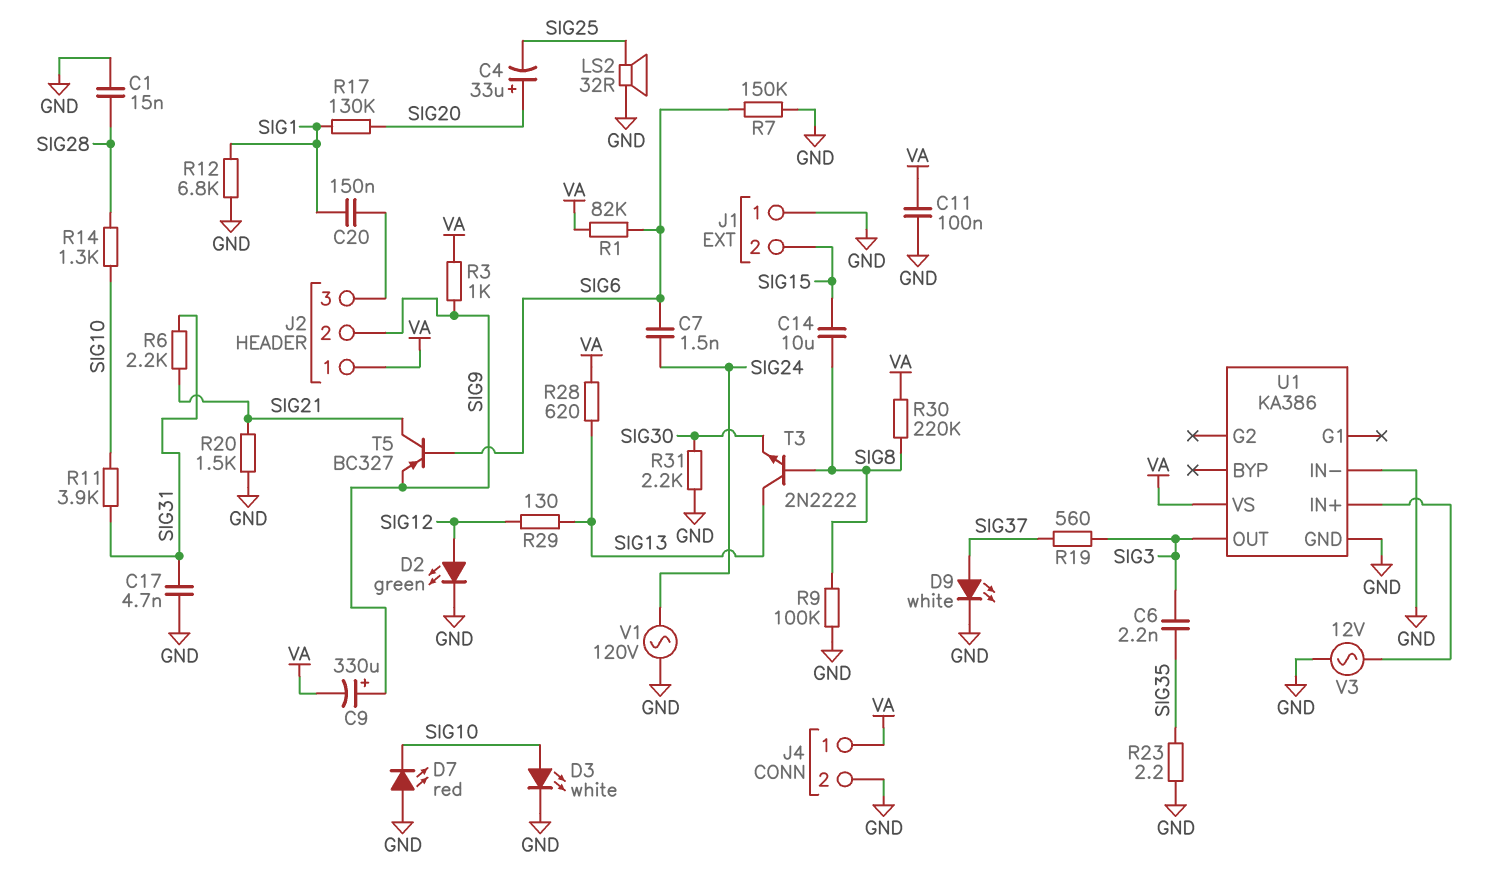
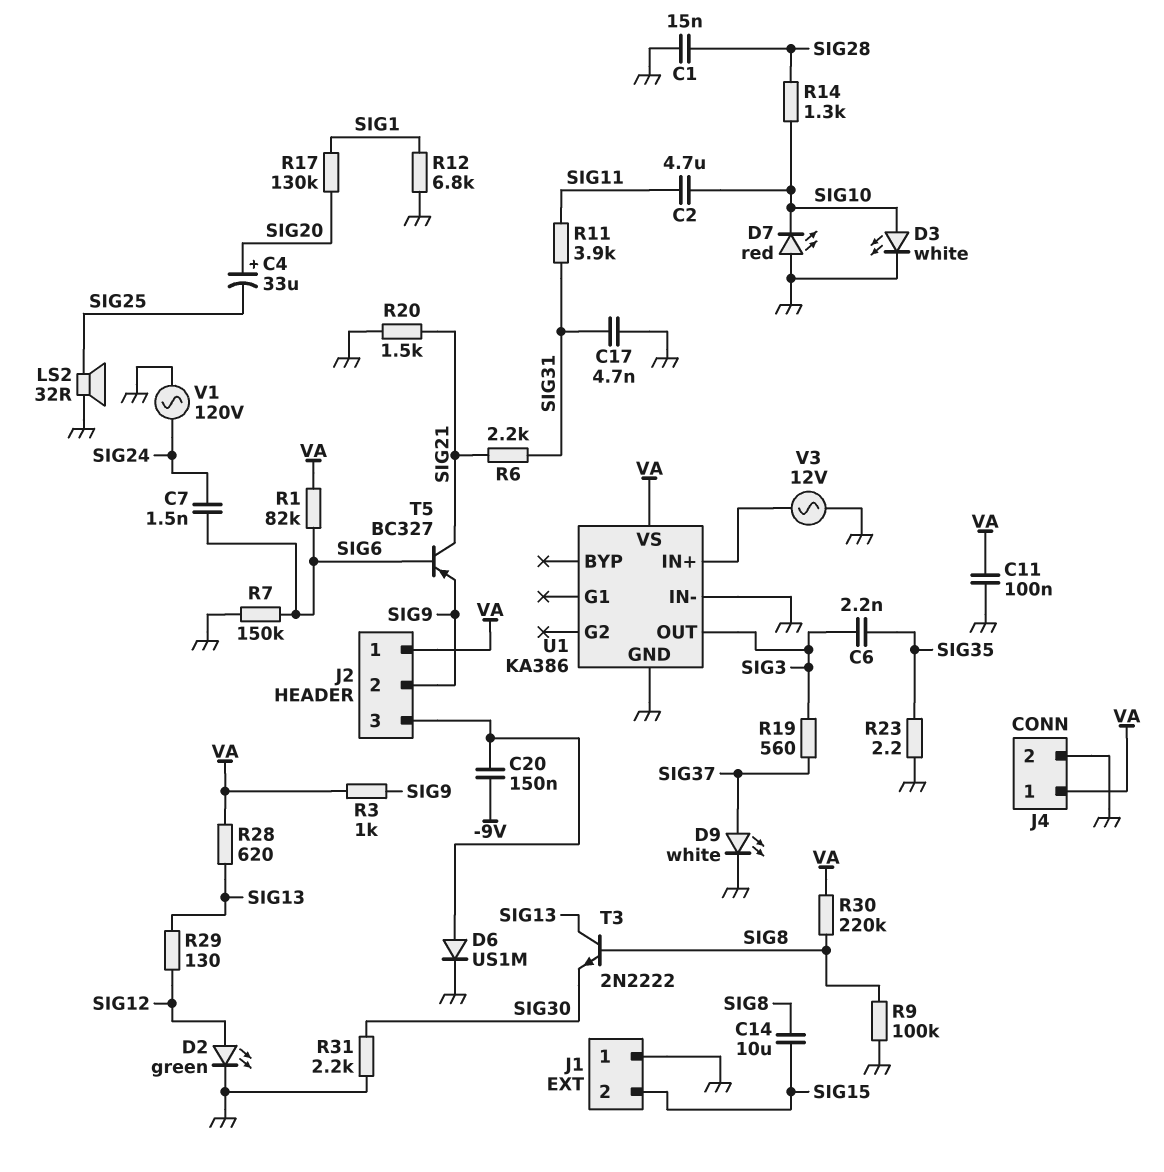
C2: none -> 4.7uF (SIG10, SIG11)
C9: 330uF (plus SIG9, minus VA) -> none
C20: 150nF (J2/3, SIG1) -> 150nF (-9V, J2/3)
D6: none -> diode US1M (A J2/3, K GND)
R11: 3.9k (SIG10, SIG31) -> 3.9k (SIG11, SIG31)

